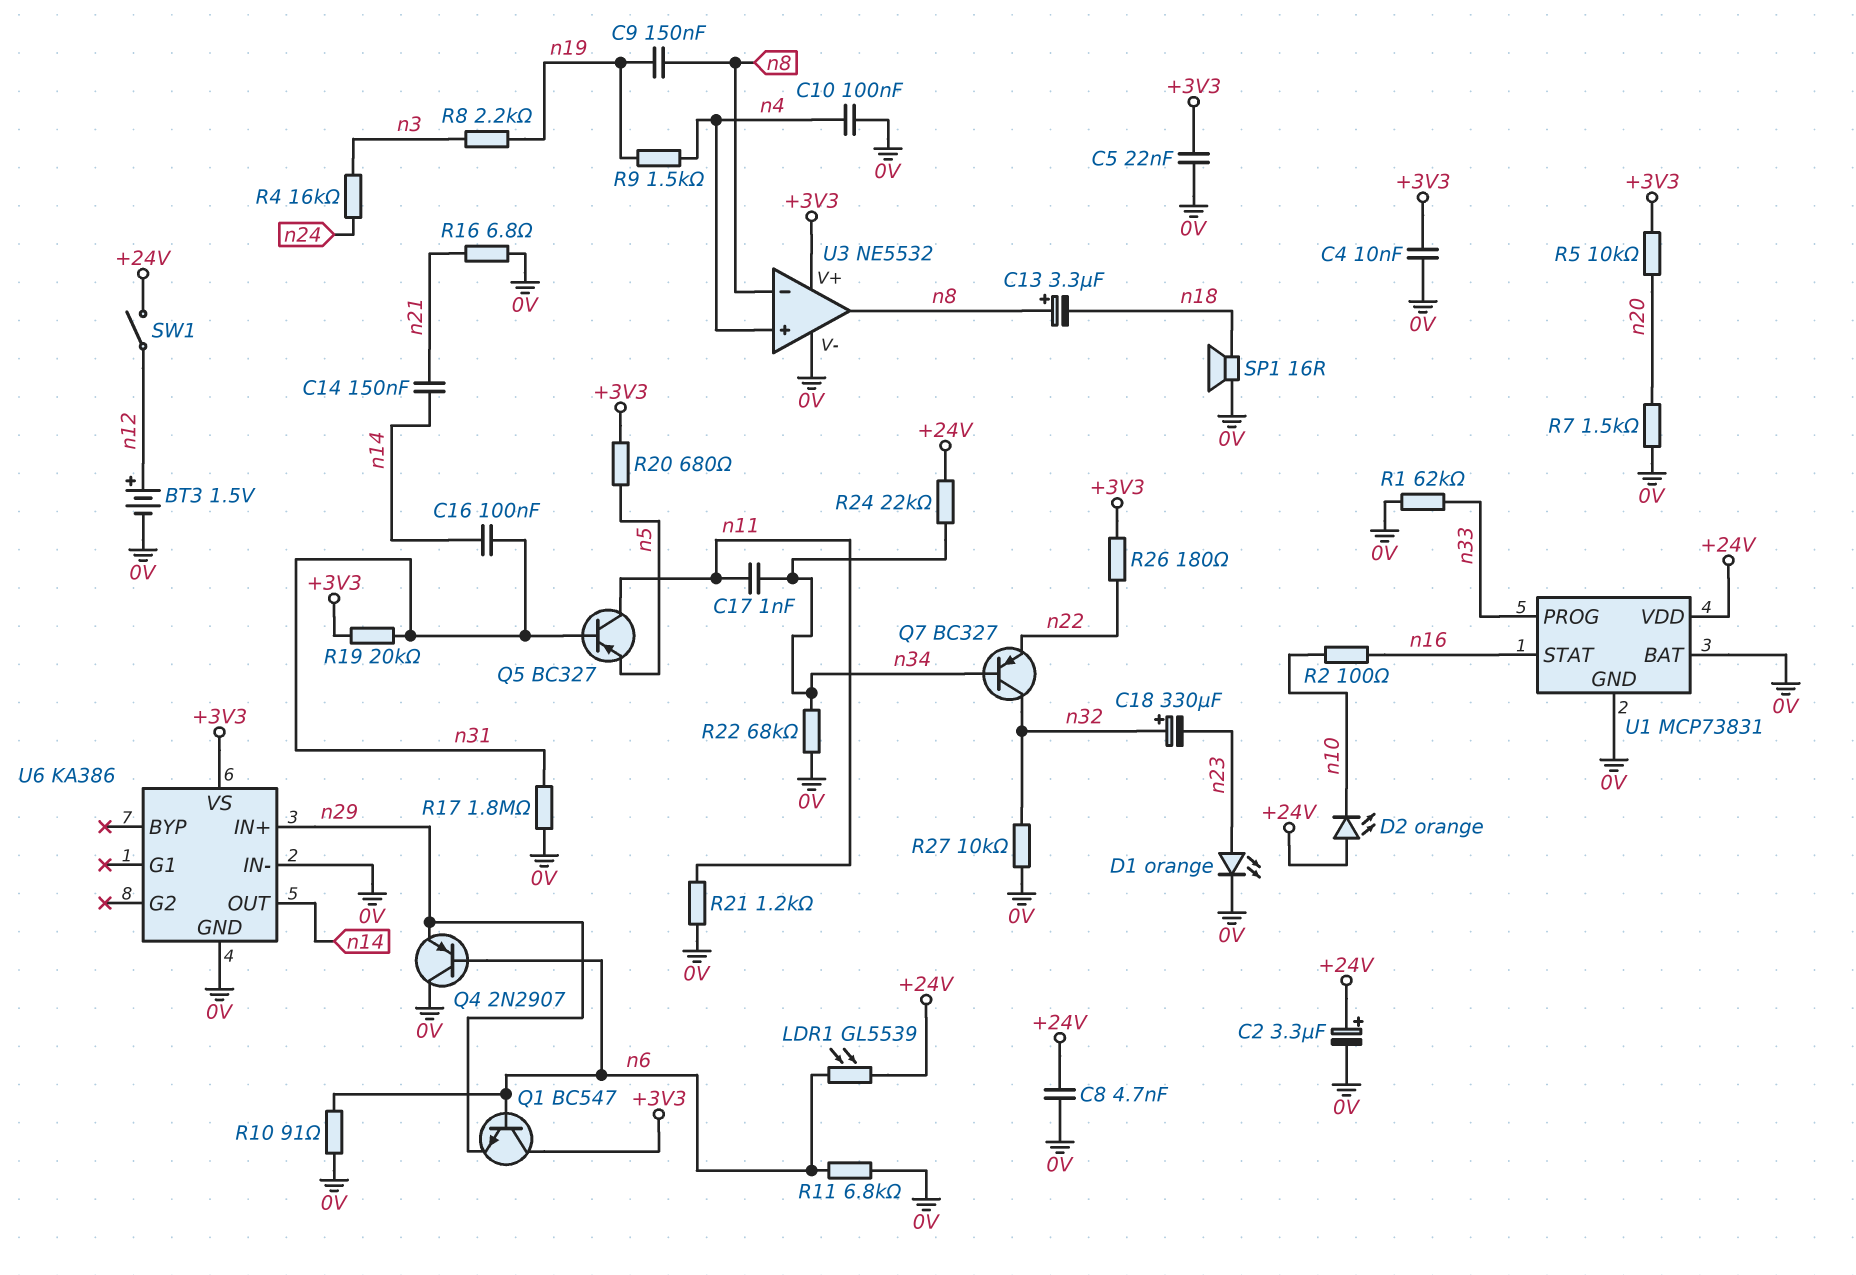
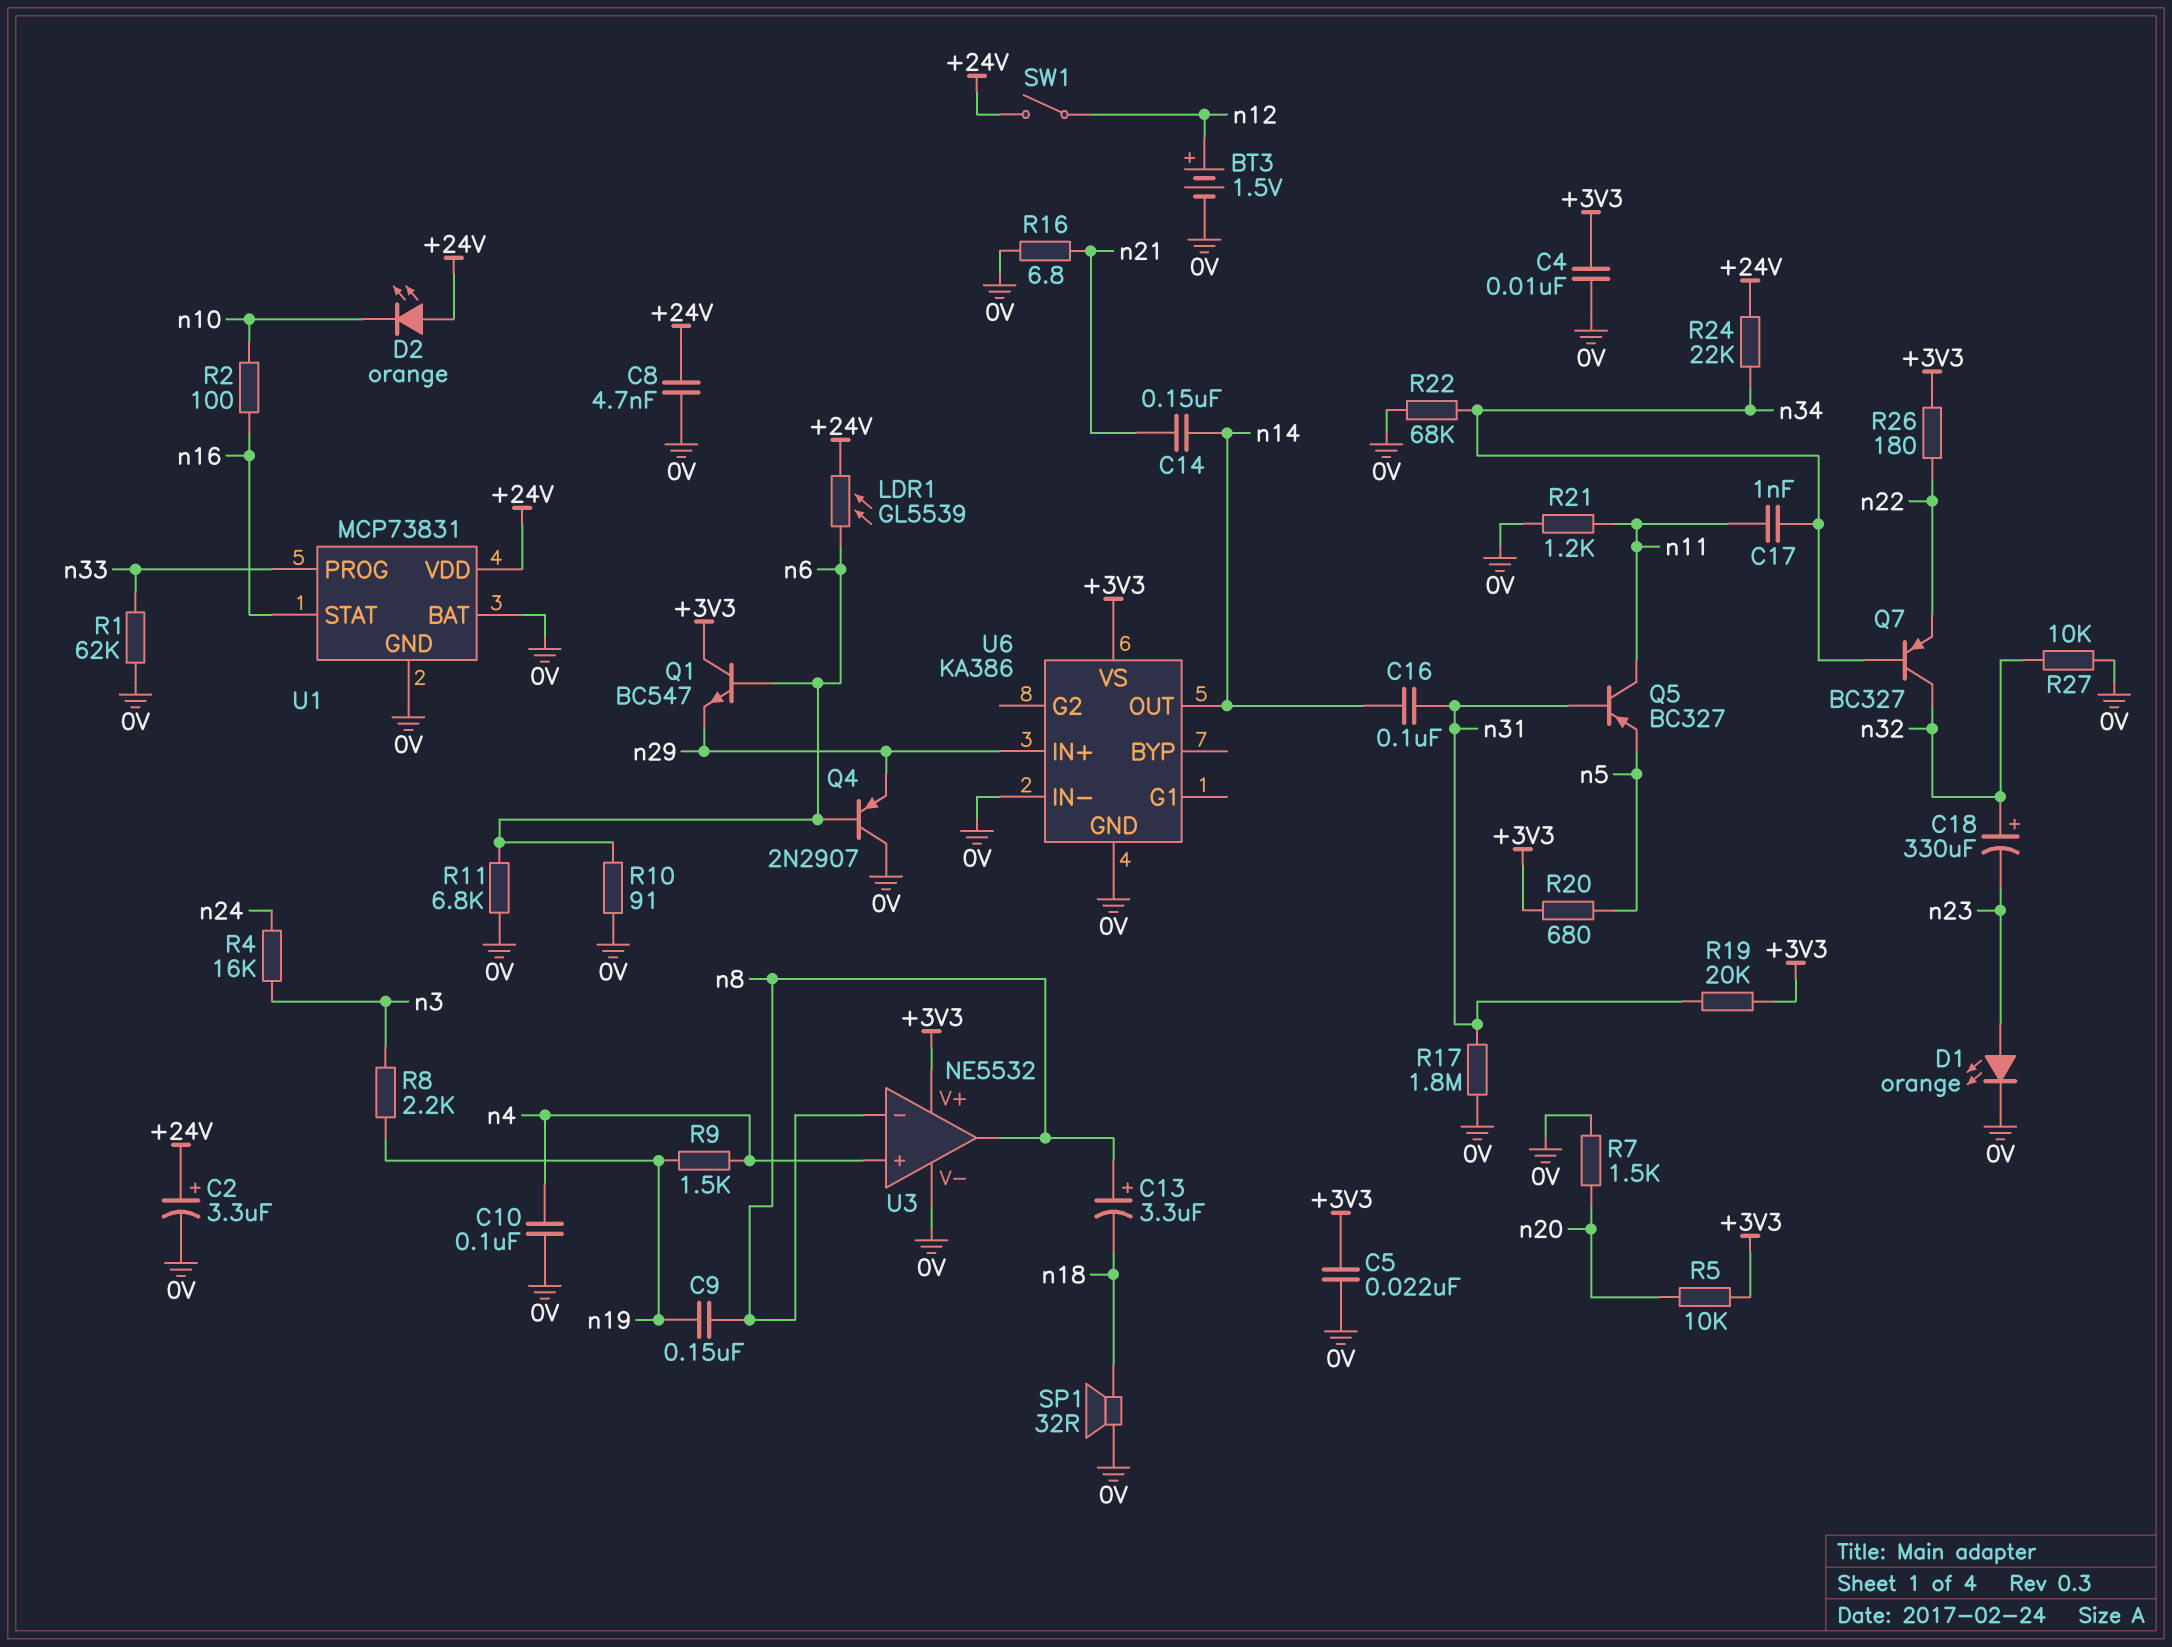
SP1: speaker 16R (0V, n18) -> speaker 32R (0V, n18)

